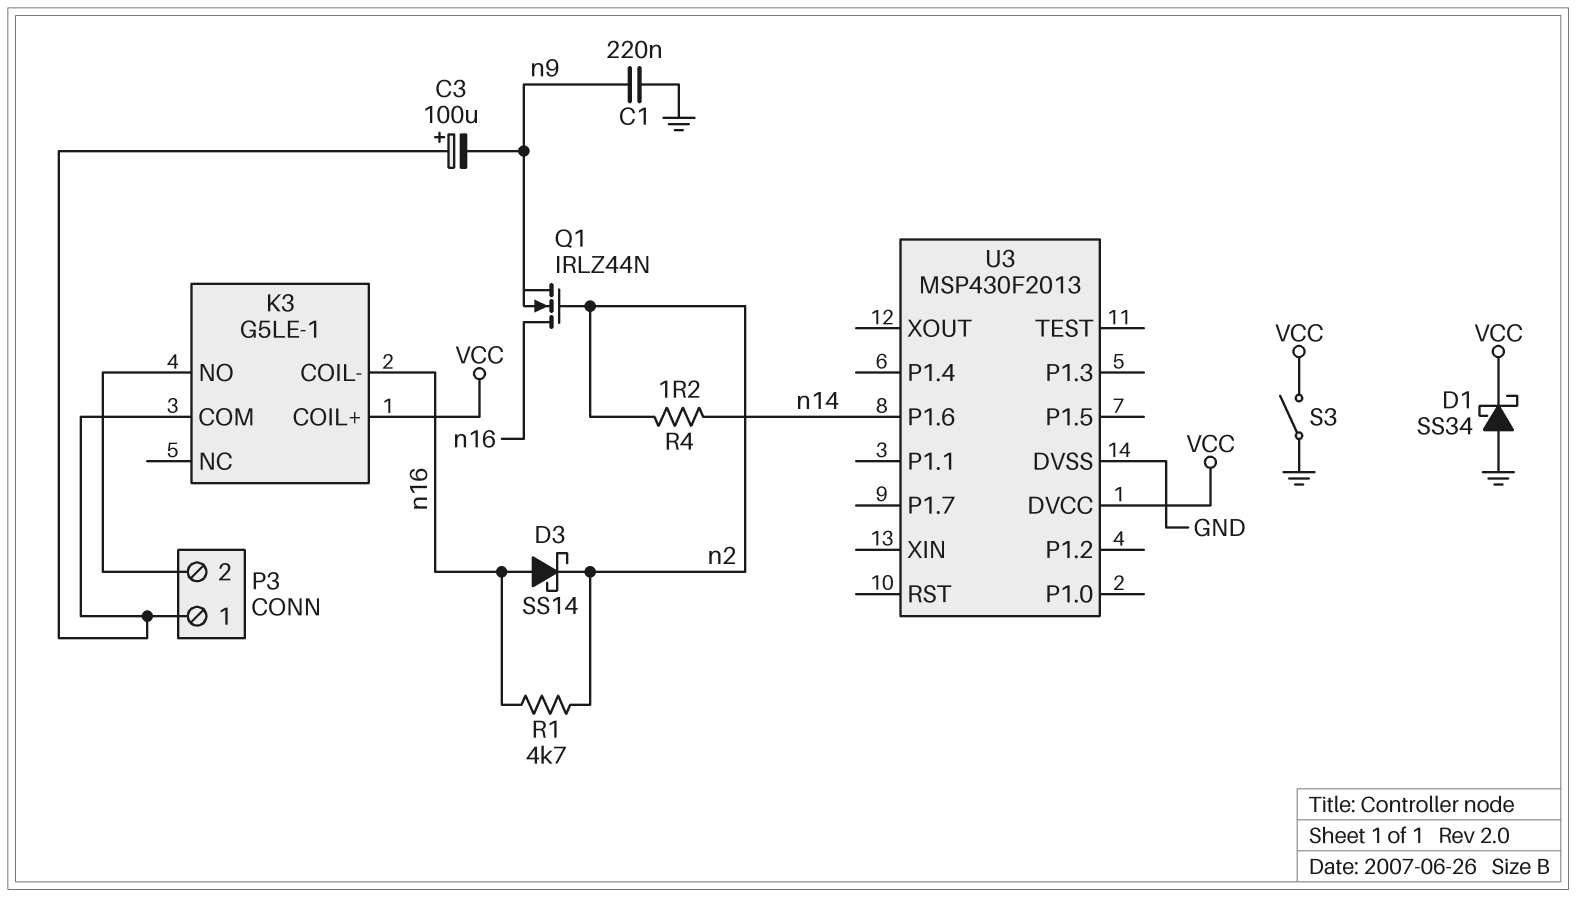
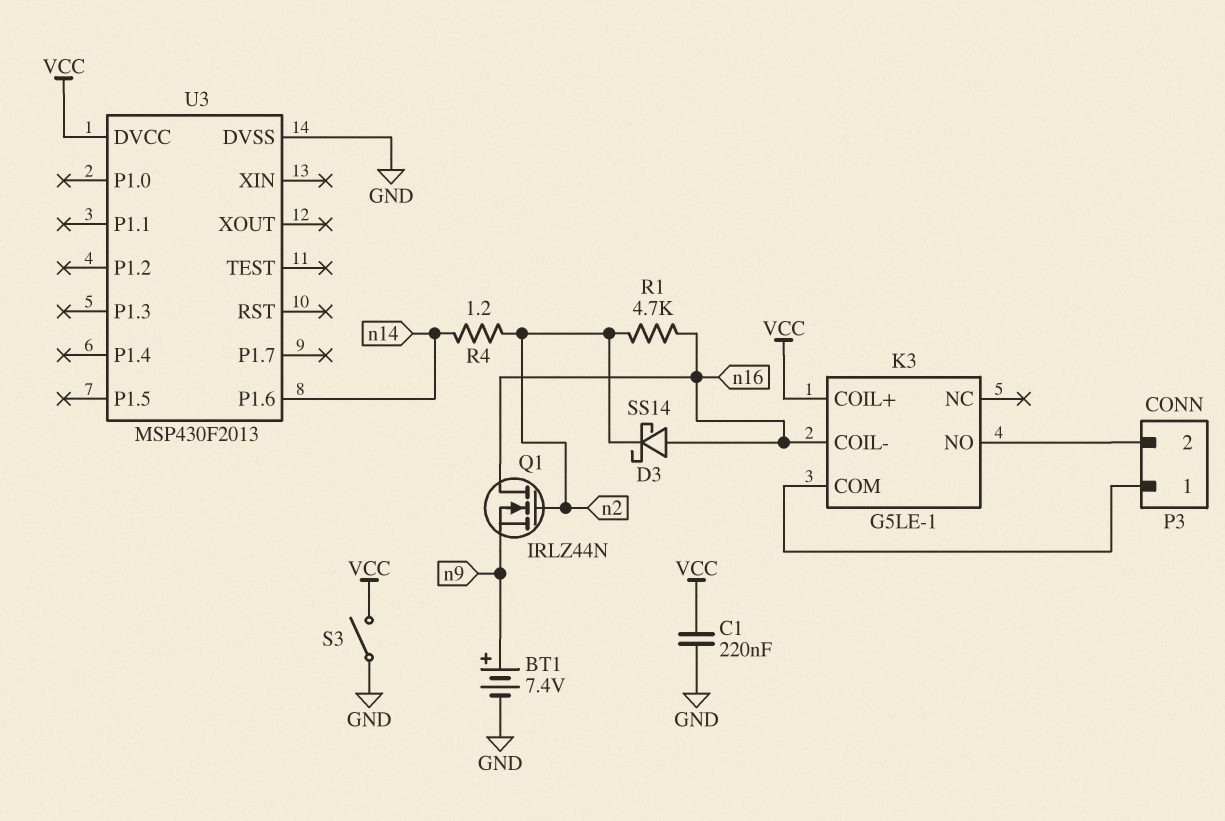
BT1: none -> 7.4V (plus n9, minus GND)
C1: 220nF (GND, n9) -> 220nF (GND, VCC)
C3: 100uF (plus K3/COM, minus n9) -> none
D1: schottky SS34 (A GND, K VCC) -> none

